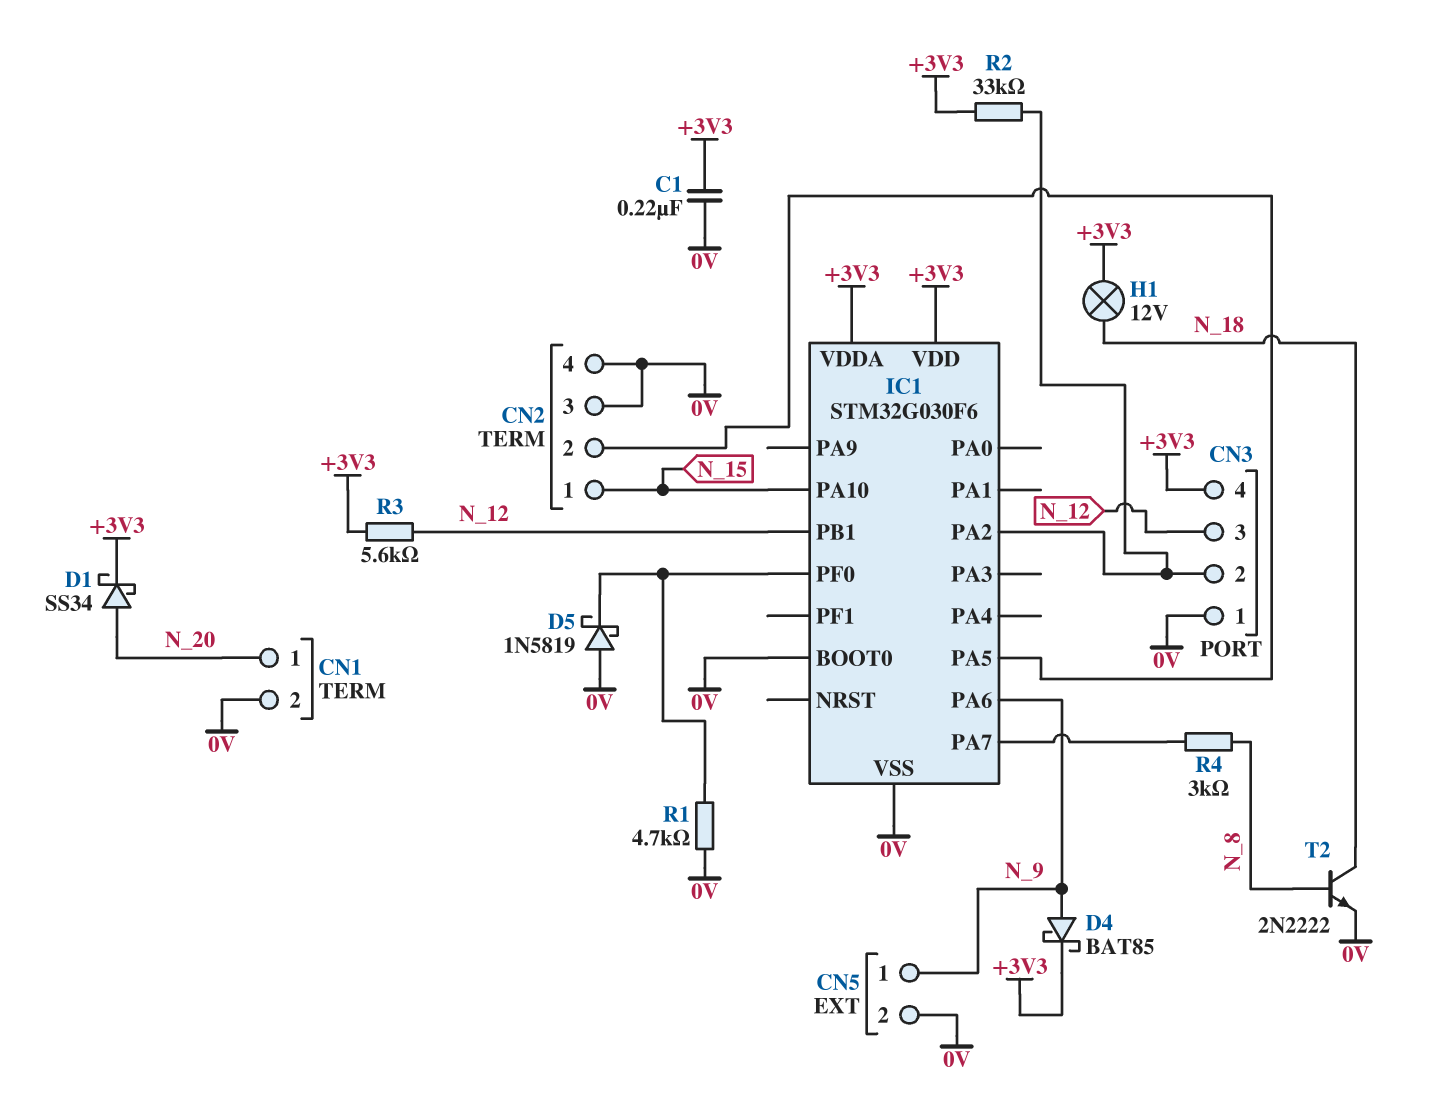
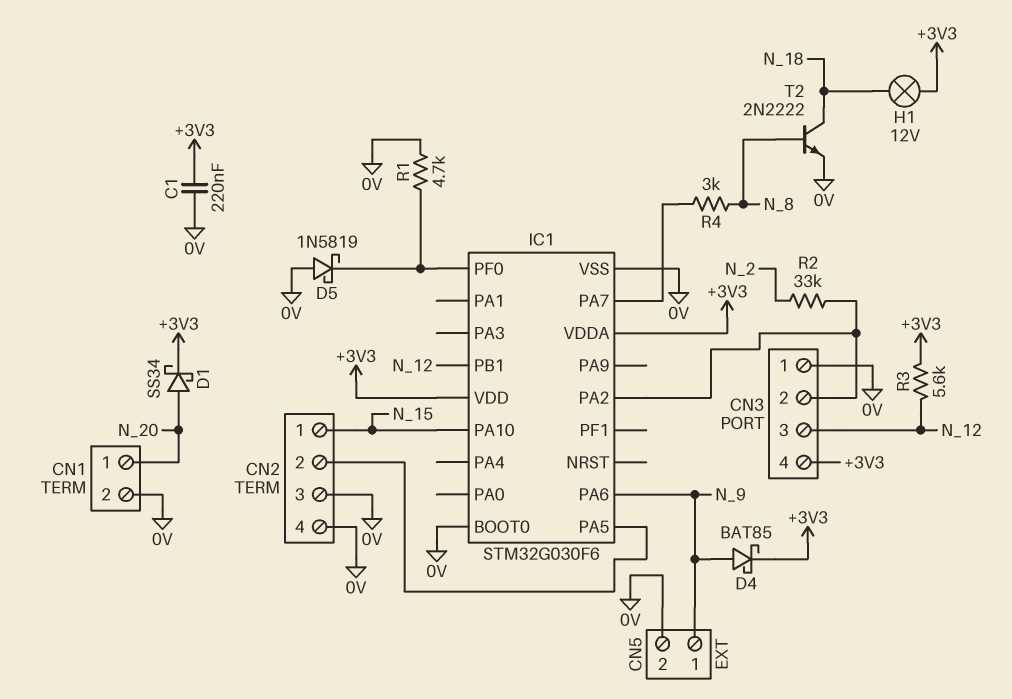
R2: 33k (+3V3, CN3/2) -> 33k (CN3/2, N_2)

